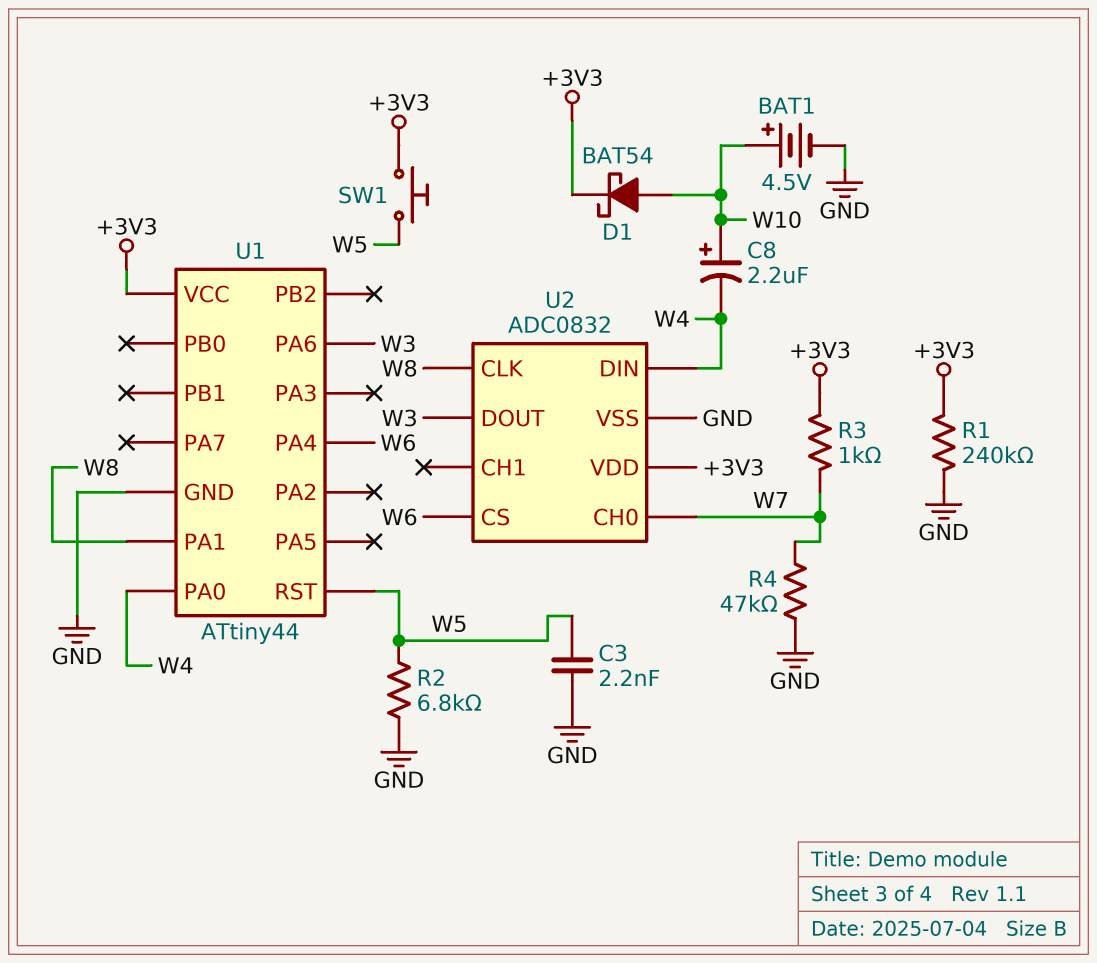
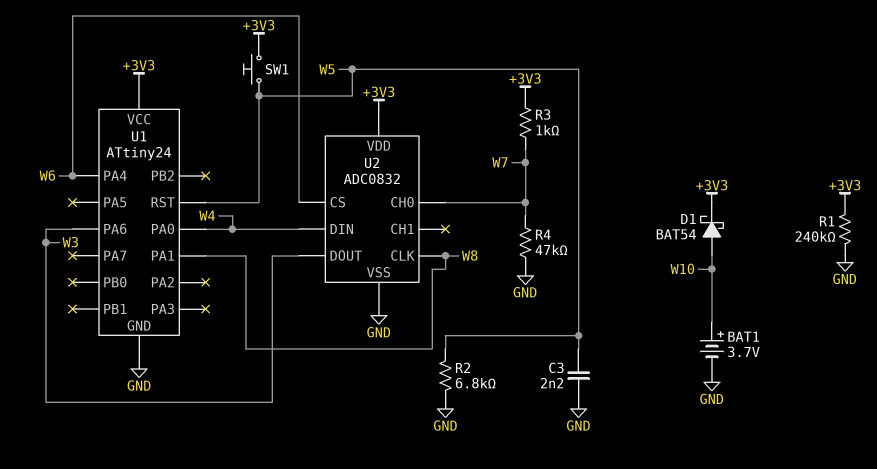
BAT1: 4.5V (plus W10, minus GND) -> 3.7V (plus W10, minus GND)
C8: 2.2uF (plus W10, minus W4) -> none
U1: ATtiny44 -> ATtiny24

